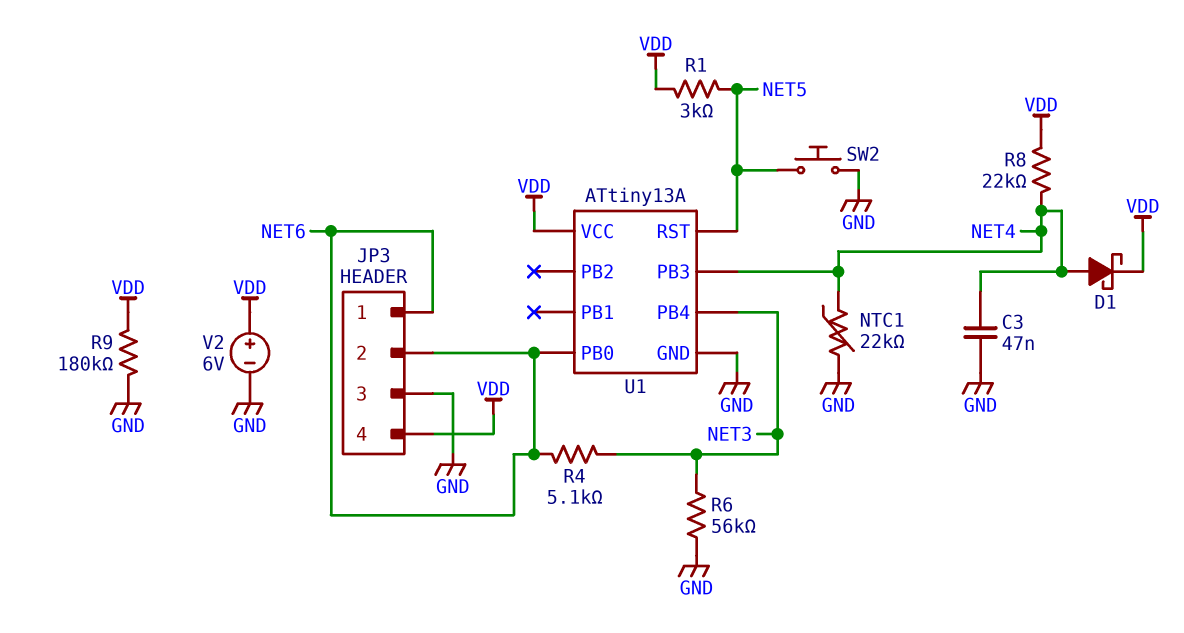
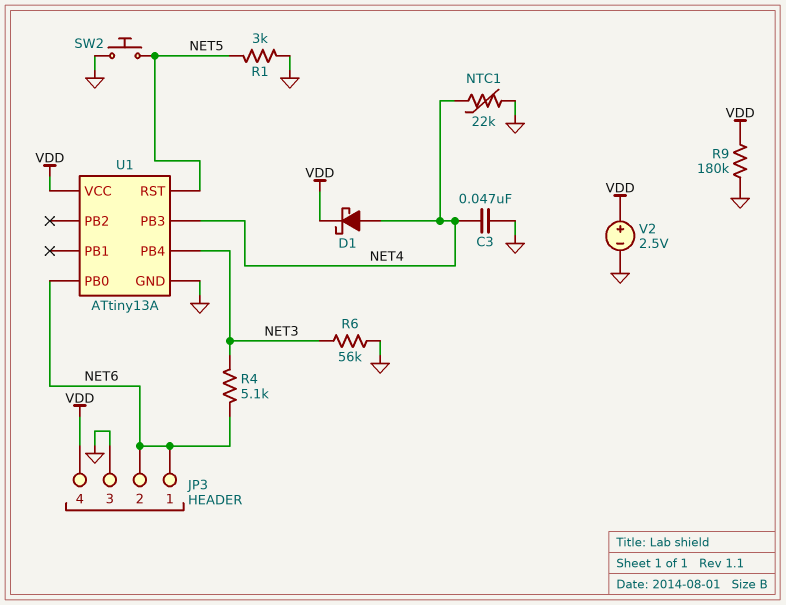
R1: 3k (NET5, VDD) -> 3k (GND, NET5)
R8: 22k (NET4, VDD) -> none
V2: 6V (plus VDD, minus GND) -> 2.5V (plus VDD, minus GND)

